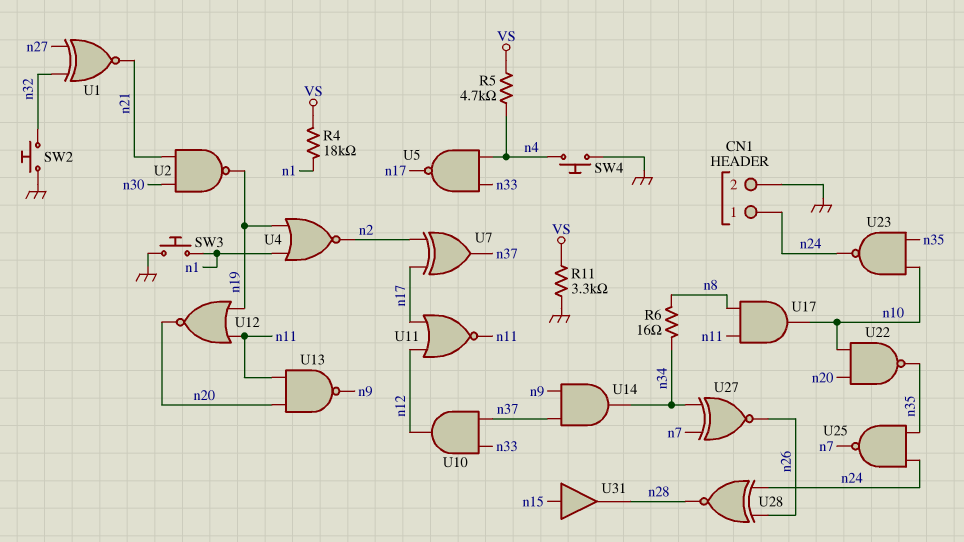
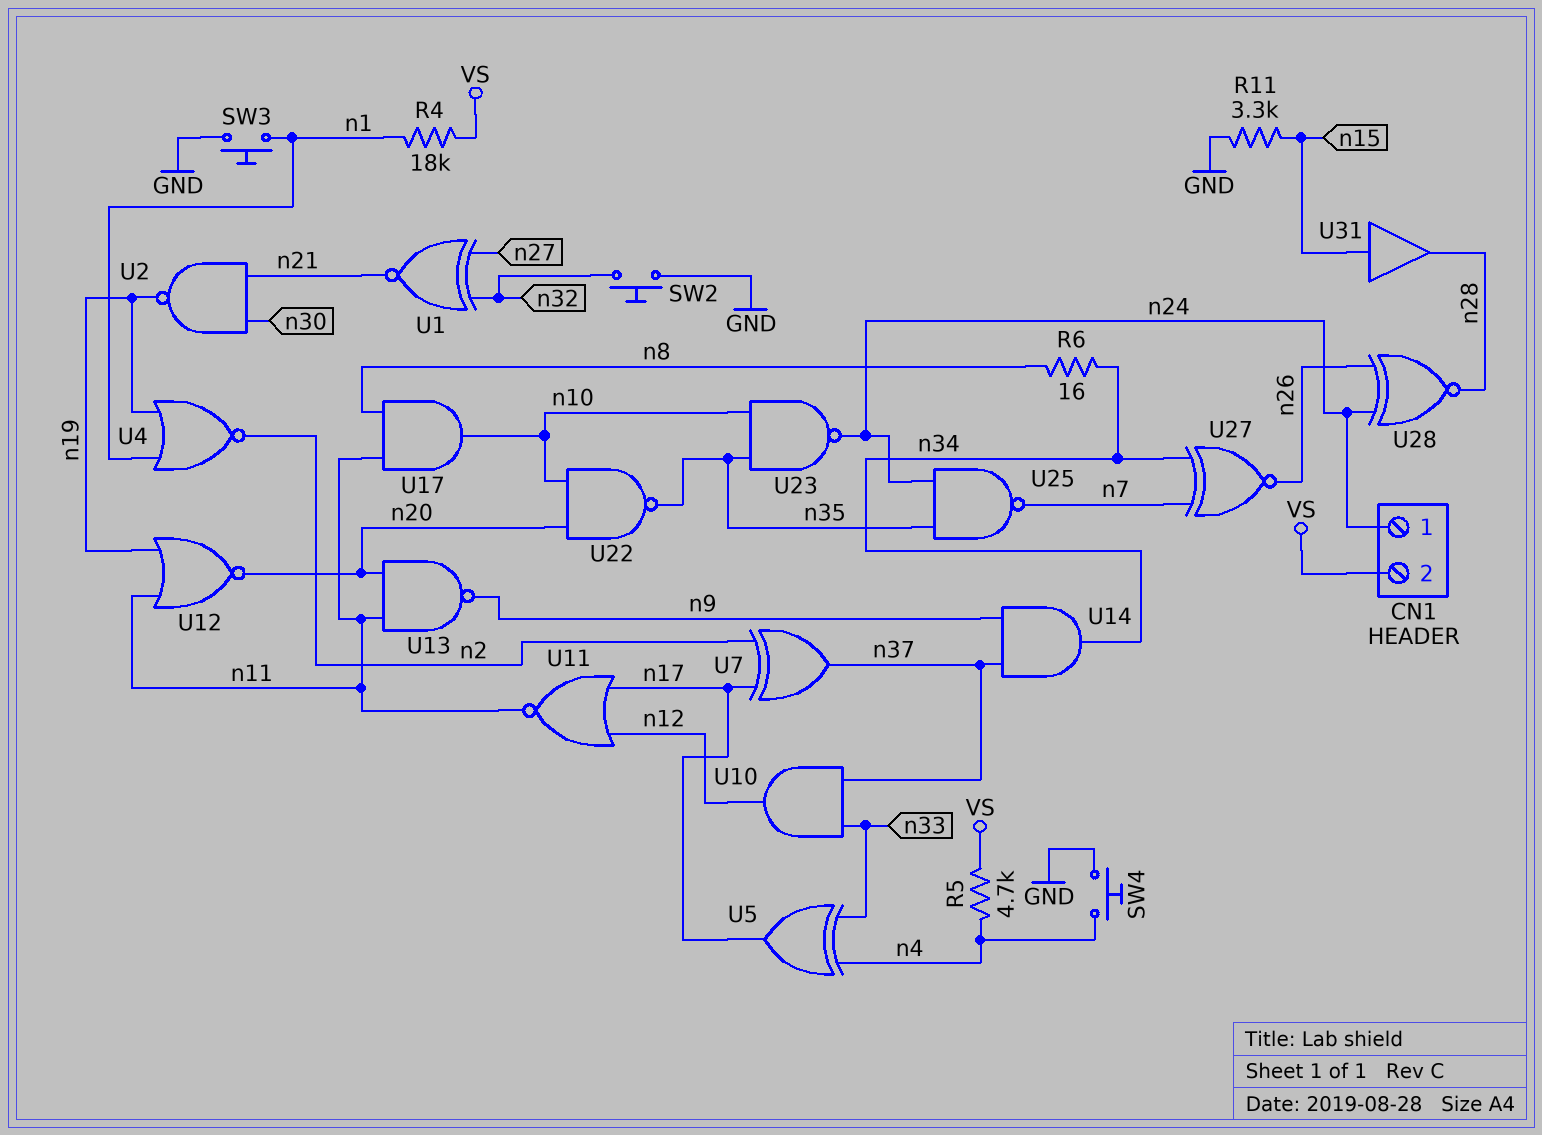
CN1 pin 2: GND -> VS
R11: 3.3k (GND, VS) -> 3.3k (GND, n15)
U5: NAND (in n4, in n33, out n17) -> XOR (in n4, in n33, out n17)

